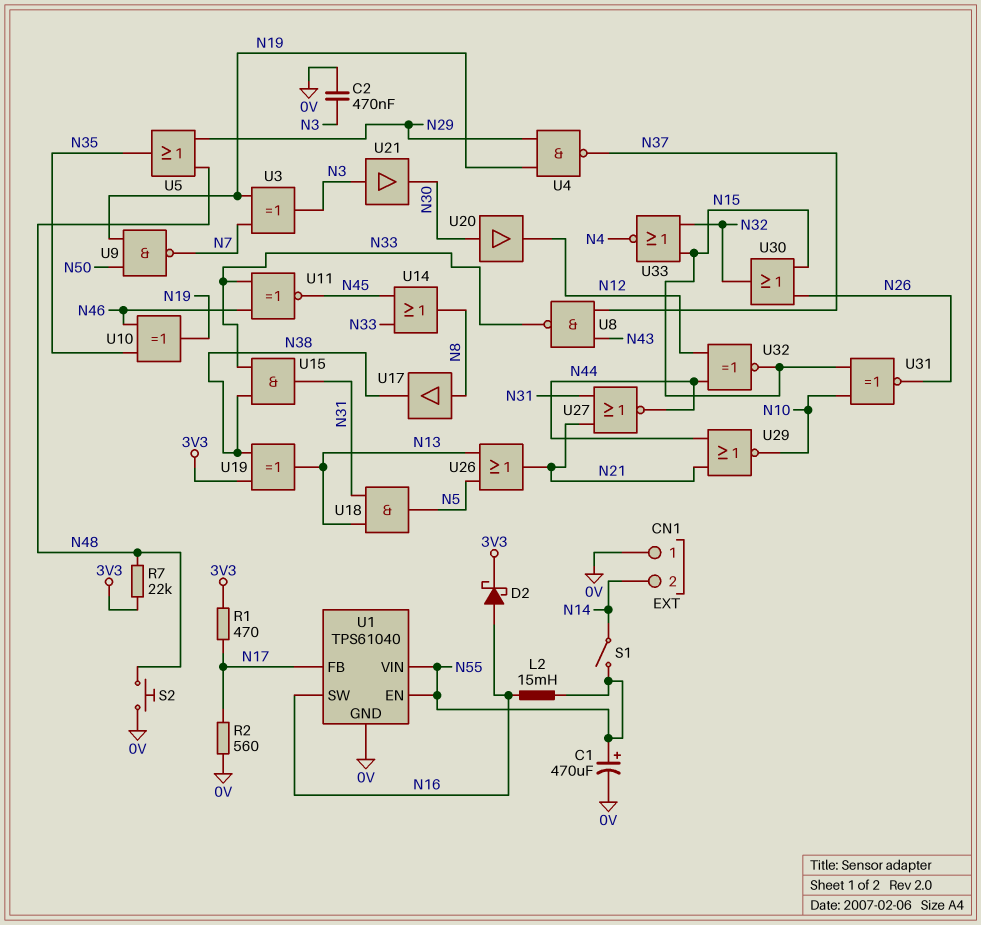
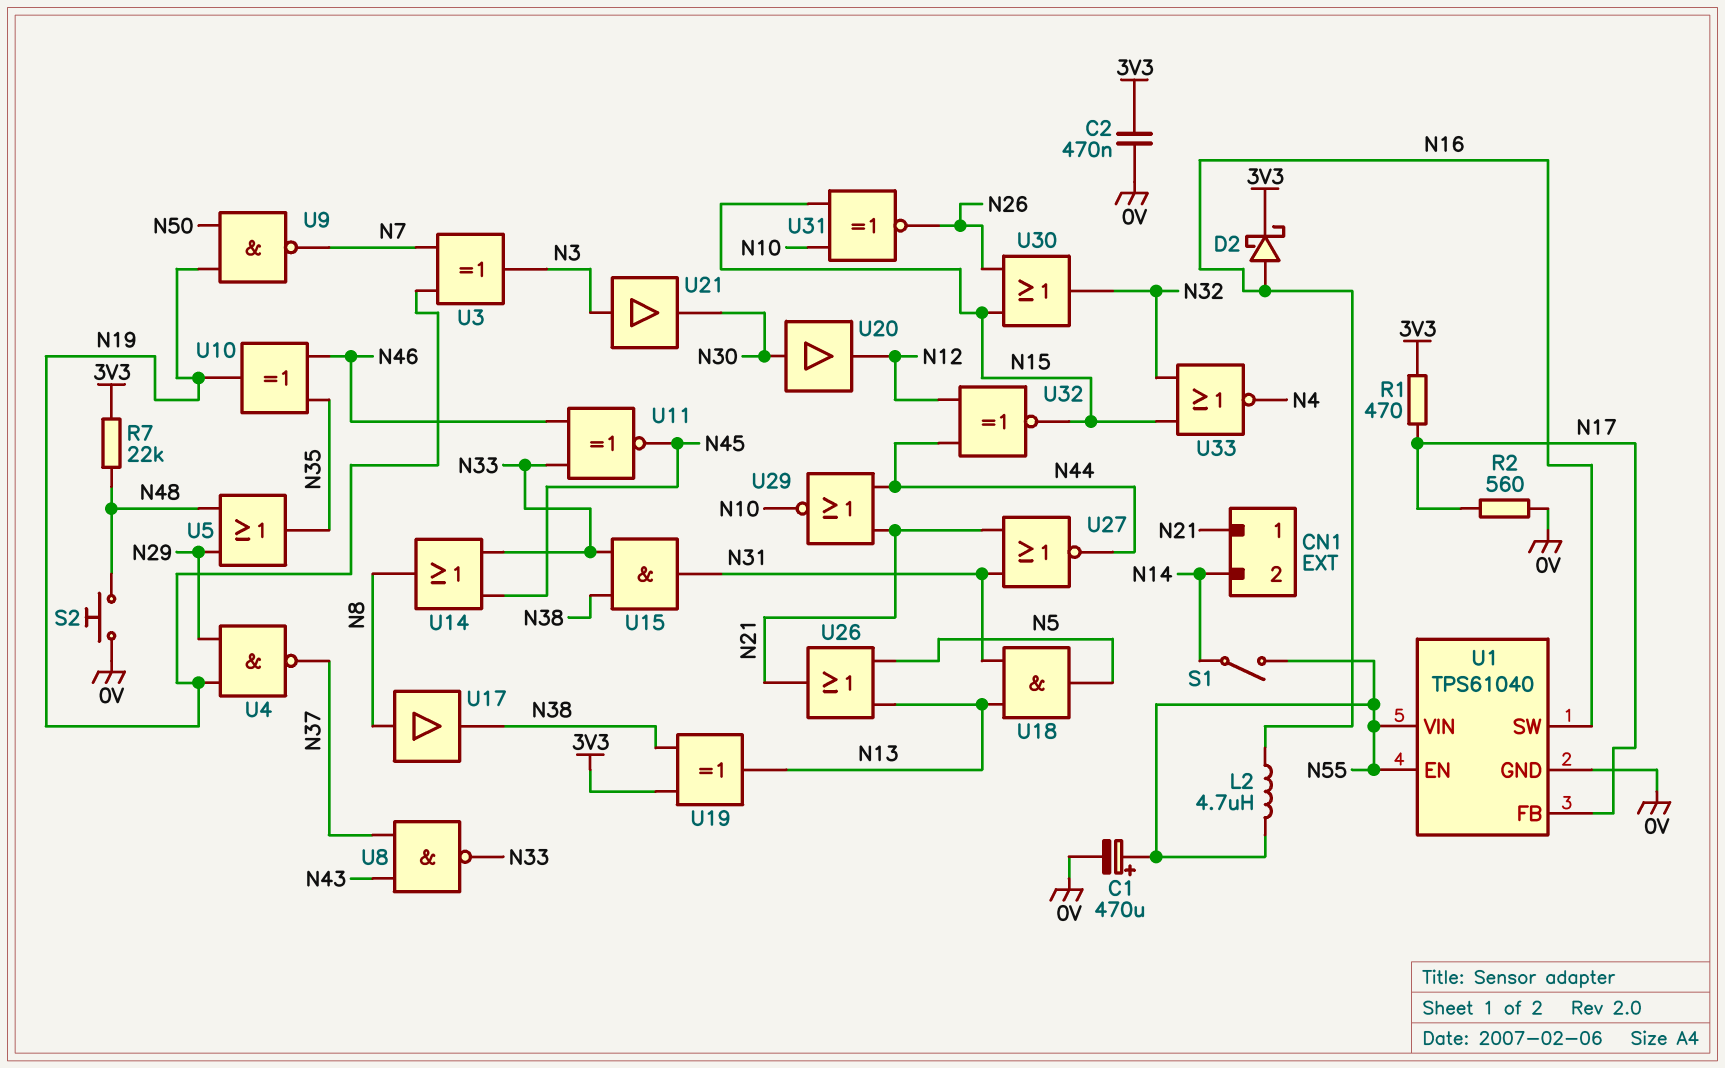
C2: 470nF (0V, N3) -> 470nF (0V, 3V3)
CN1 pin 1: 0V -> N21
L2: 15mH (N16, N55) -> 4.7uH (N16, N55)

